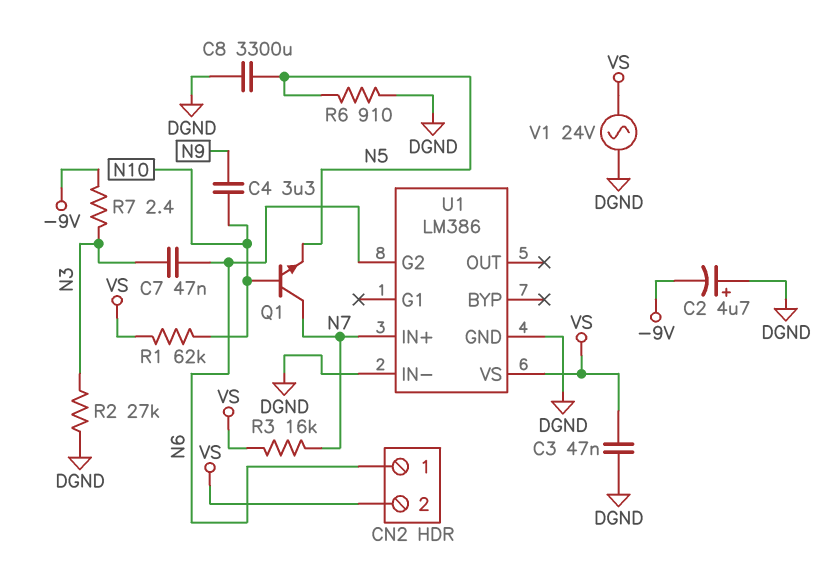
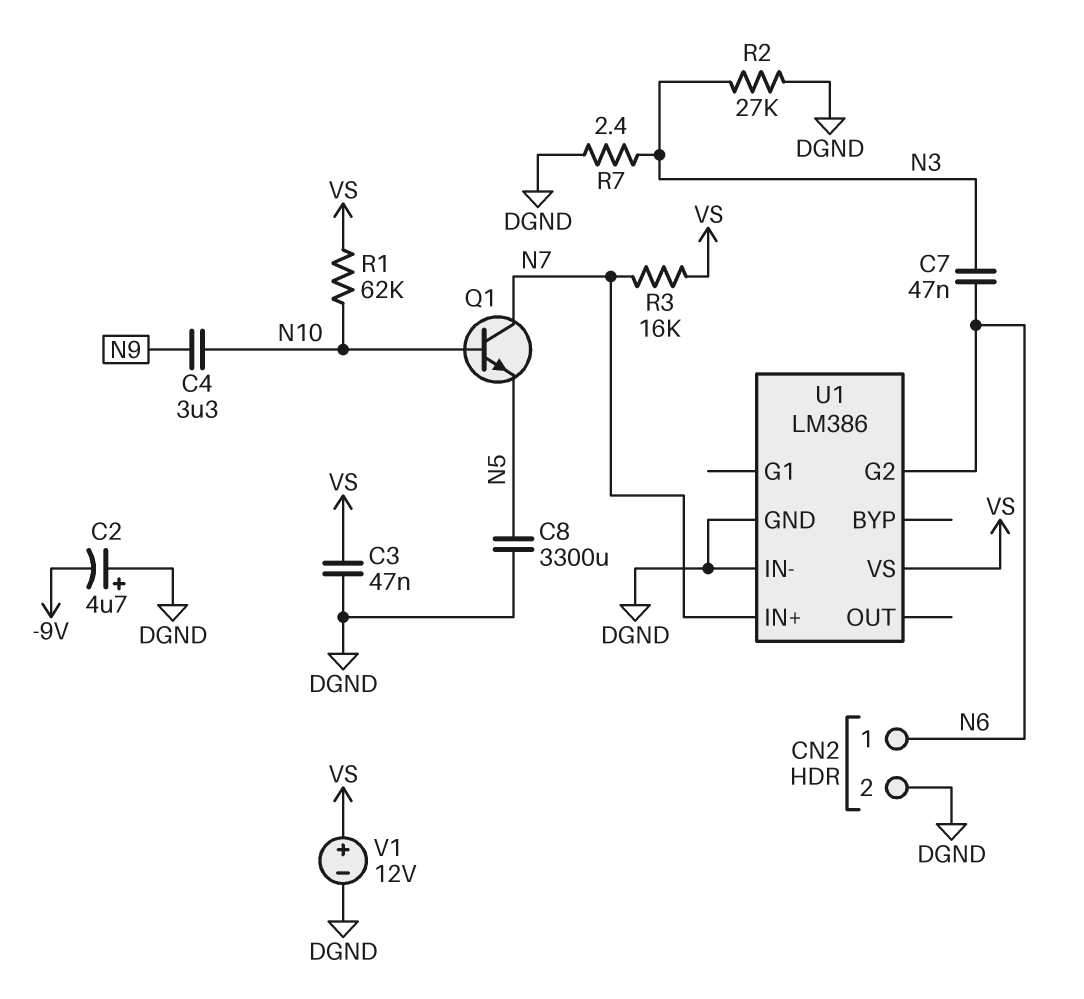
CN2 pin 2: VS -> DGND
R6: 910 (DGND, N5) -> none
R7: 2.4 (-9V, N3) -> 2.4 (DGND, N3)
V1: AC 24V (DGND, VS) -> 12V (plus VS, minus DGND)

